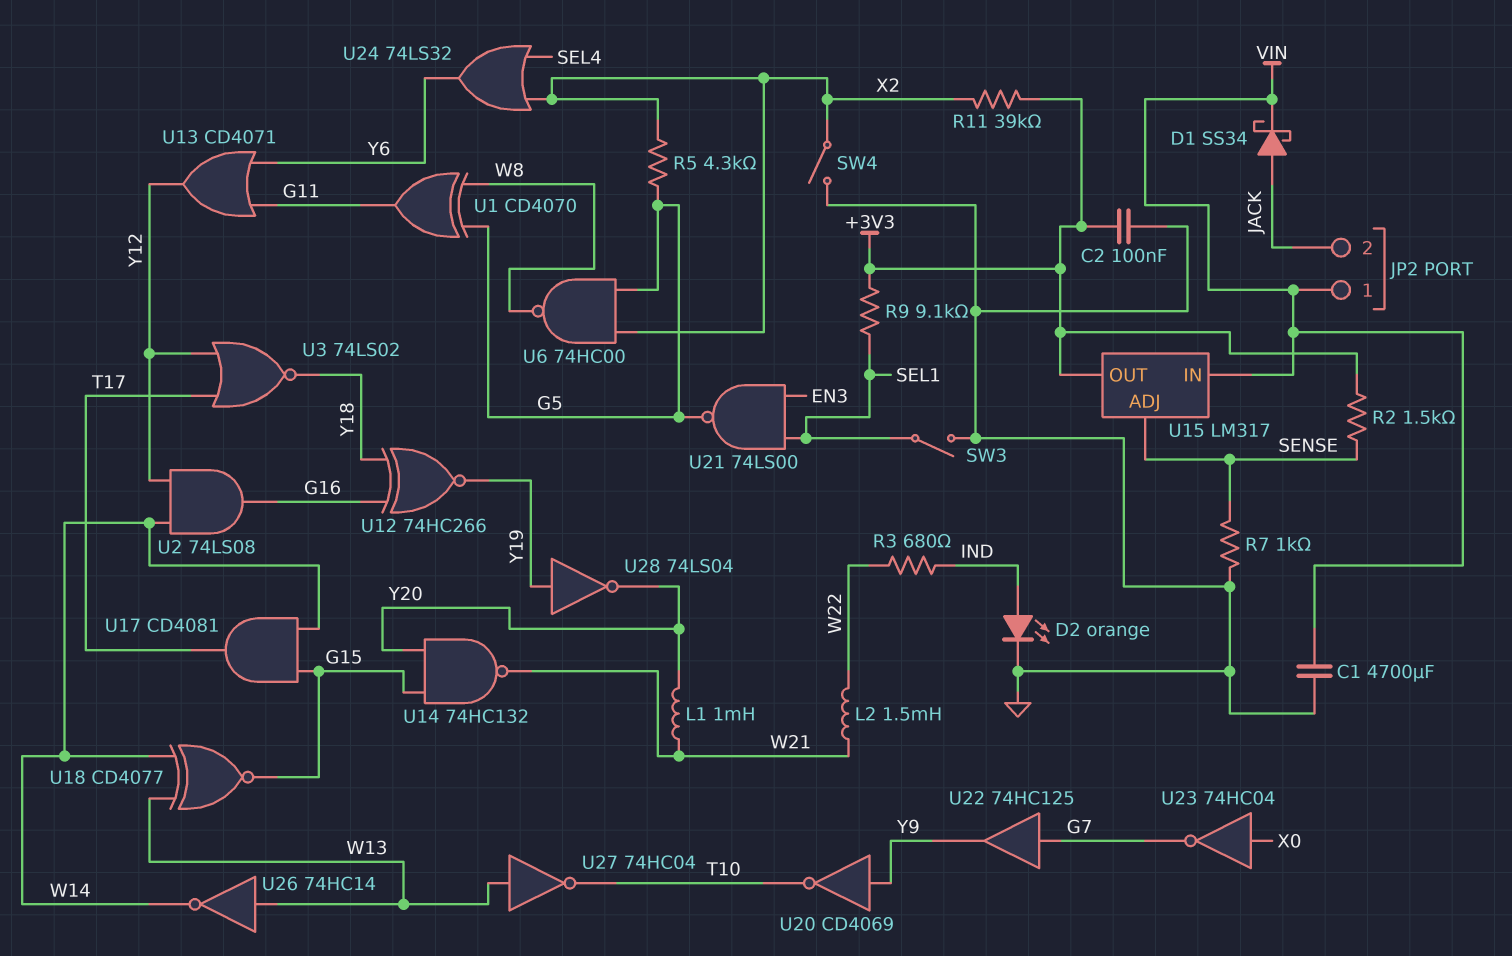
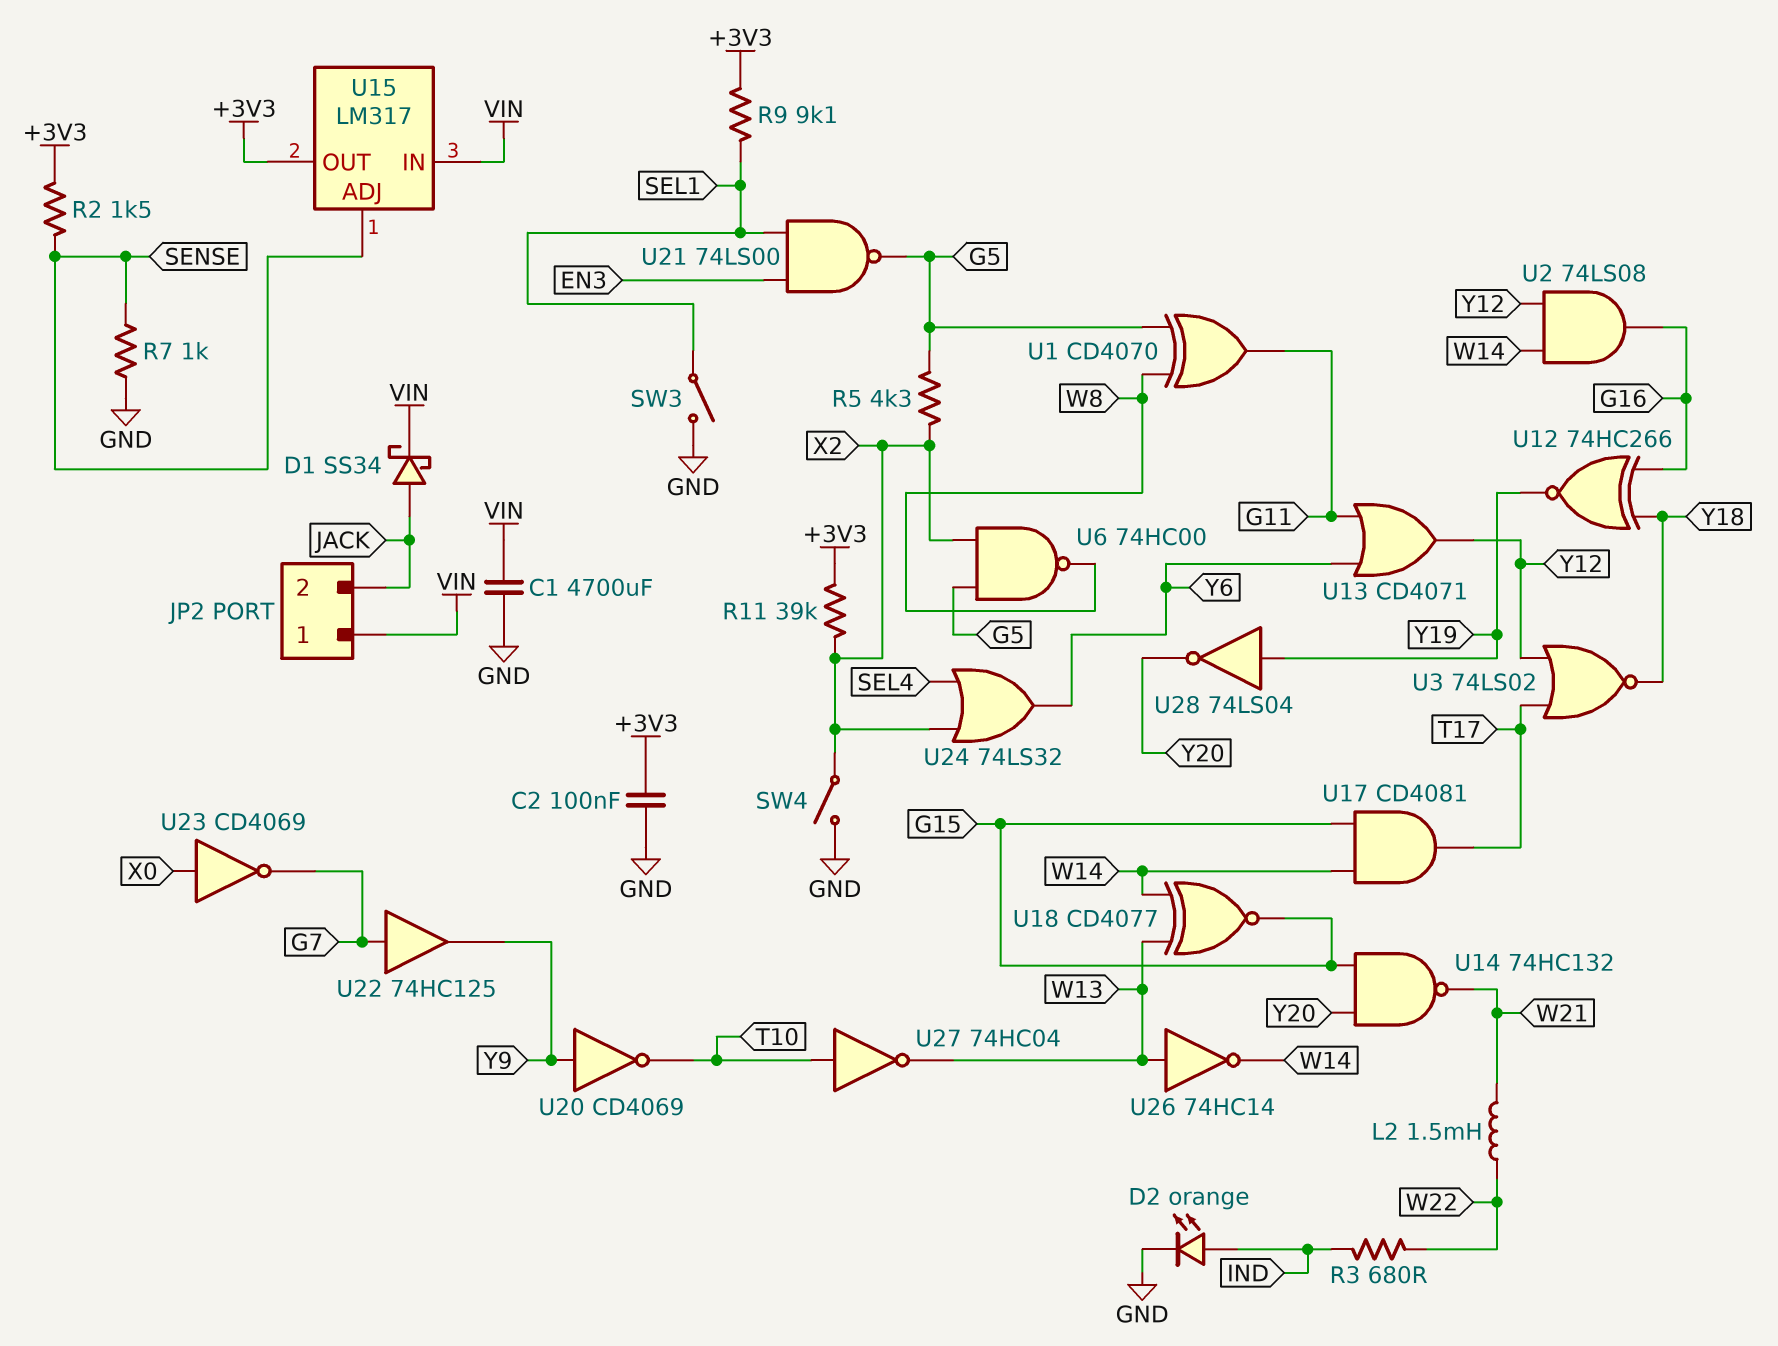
L1: 1mH (W21, Y20) -> none
U23: NOT 74HC04 (in X0, out G7) -> NOT CD4069 (in X0, out G7)
U27: NOT 74HC04 (in W13, out T10) -> NOT 74HC04 (in T10, out W13)

